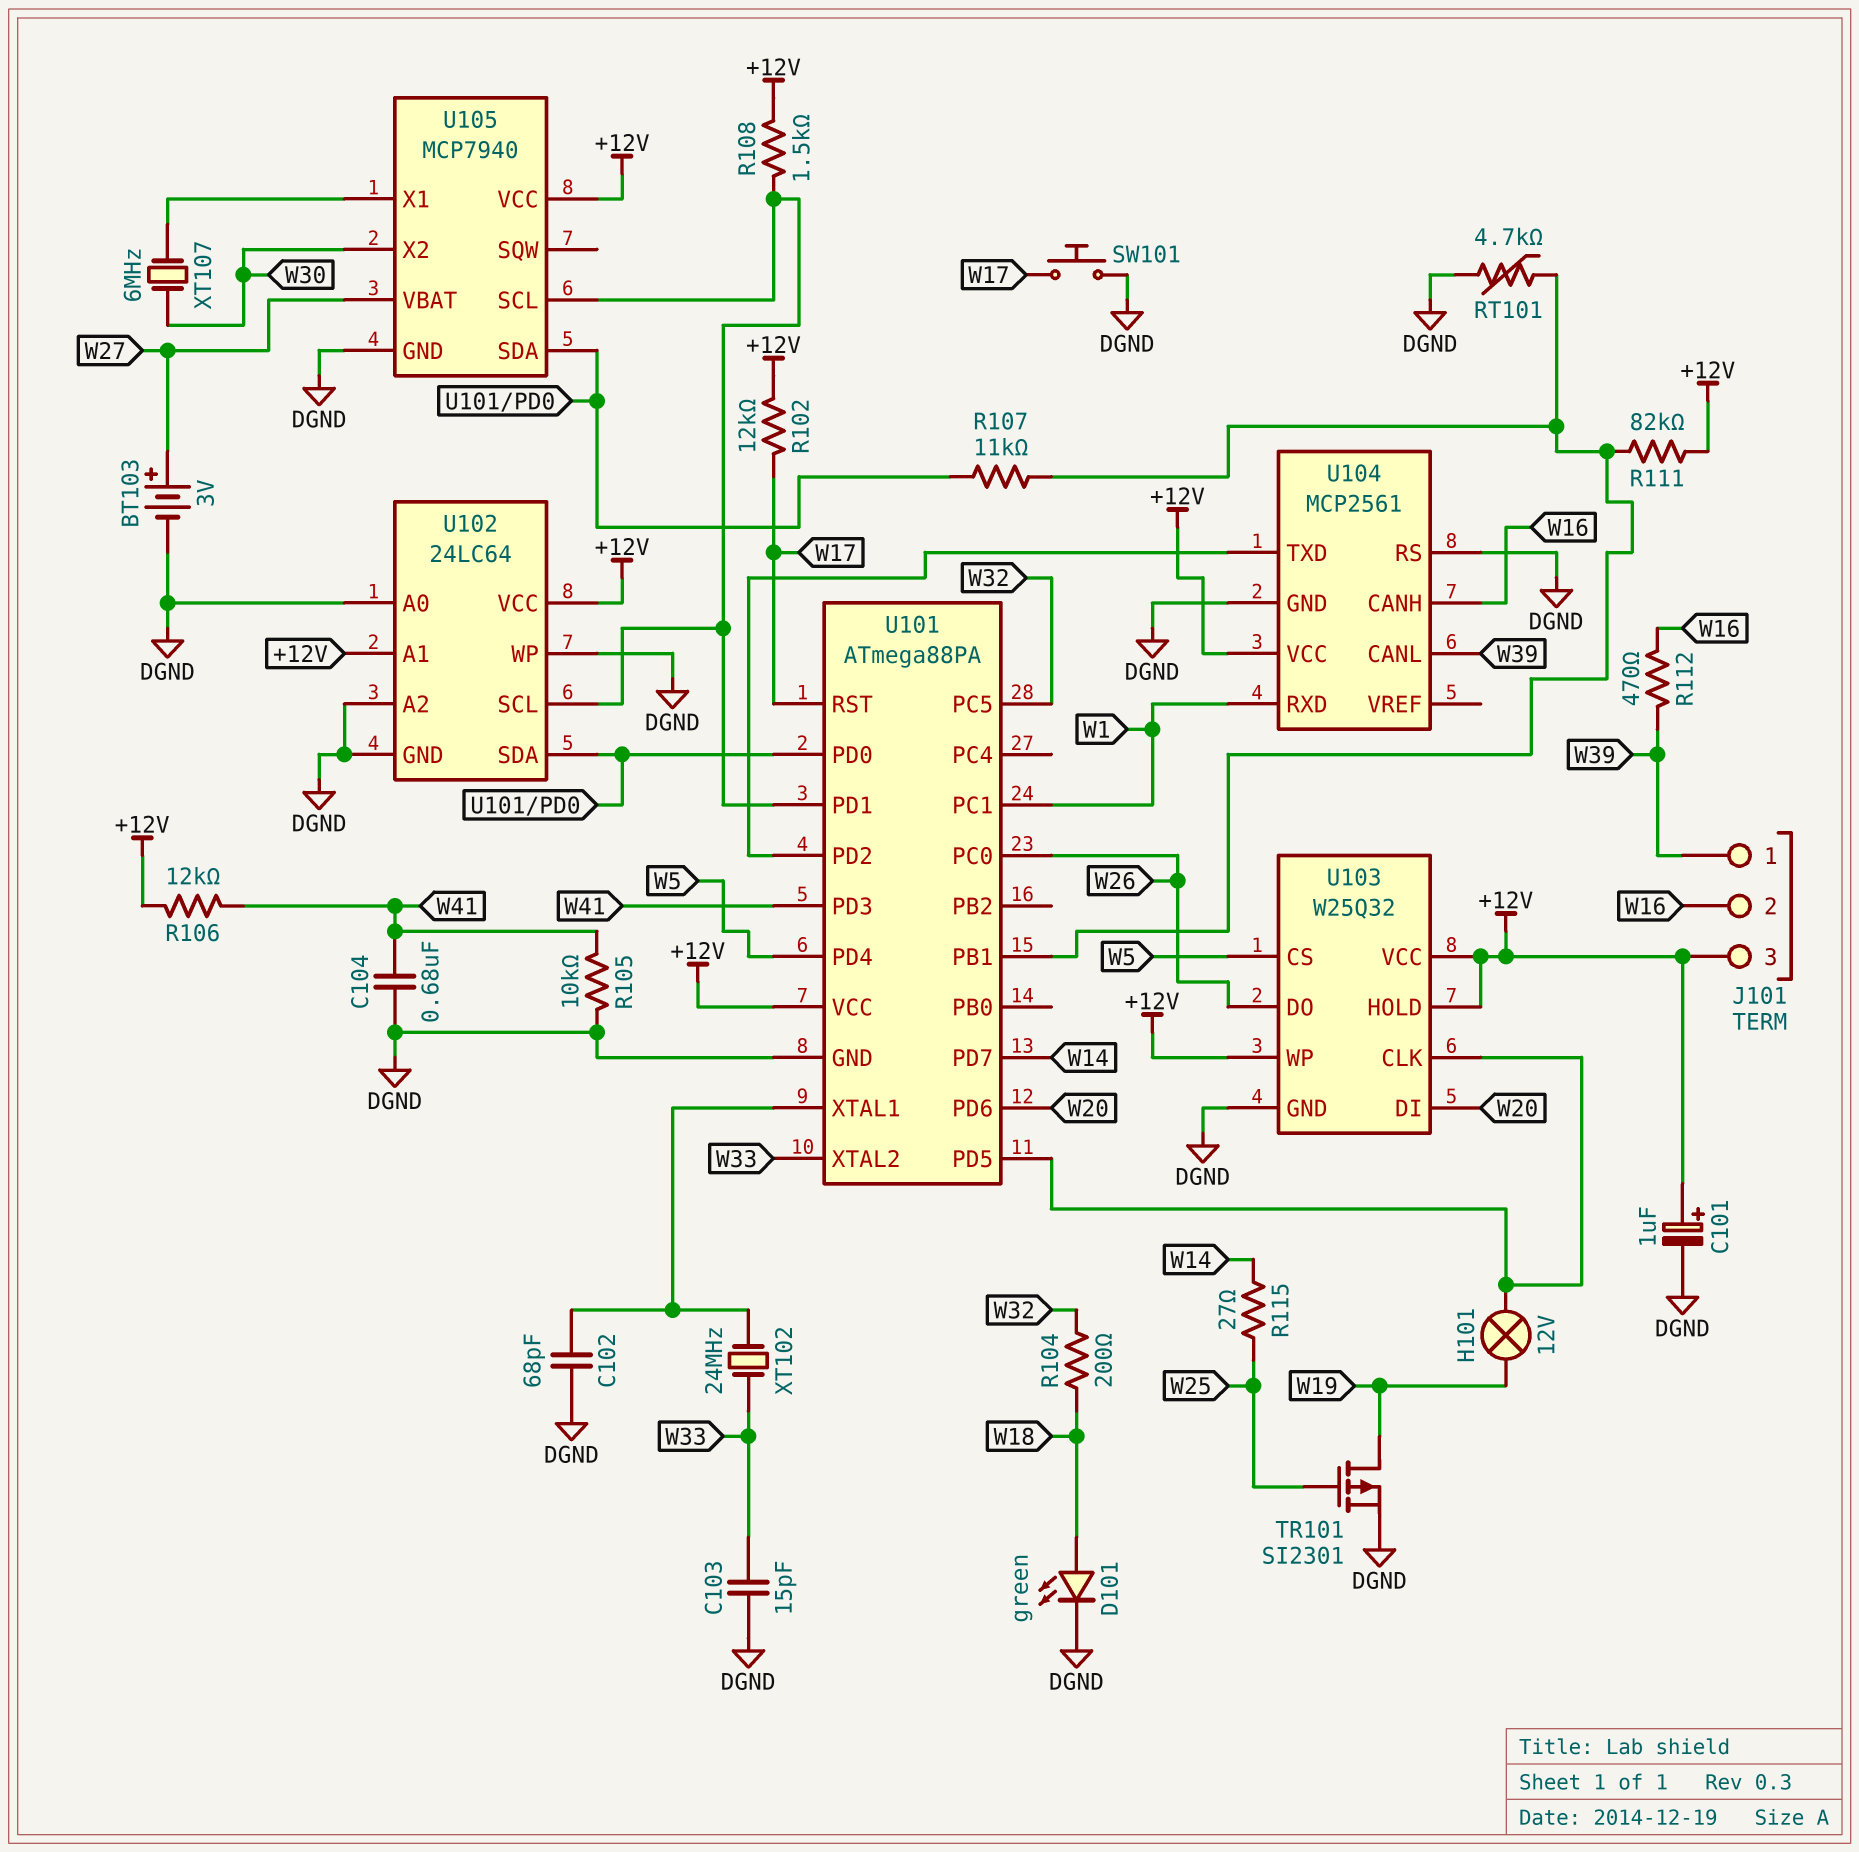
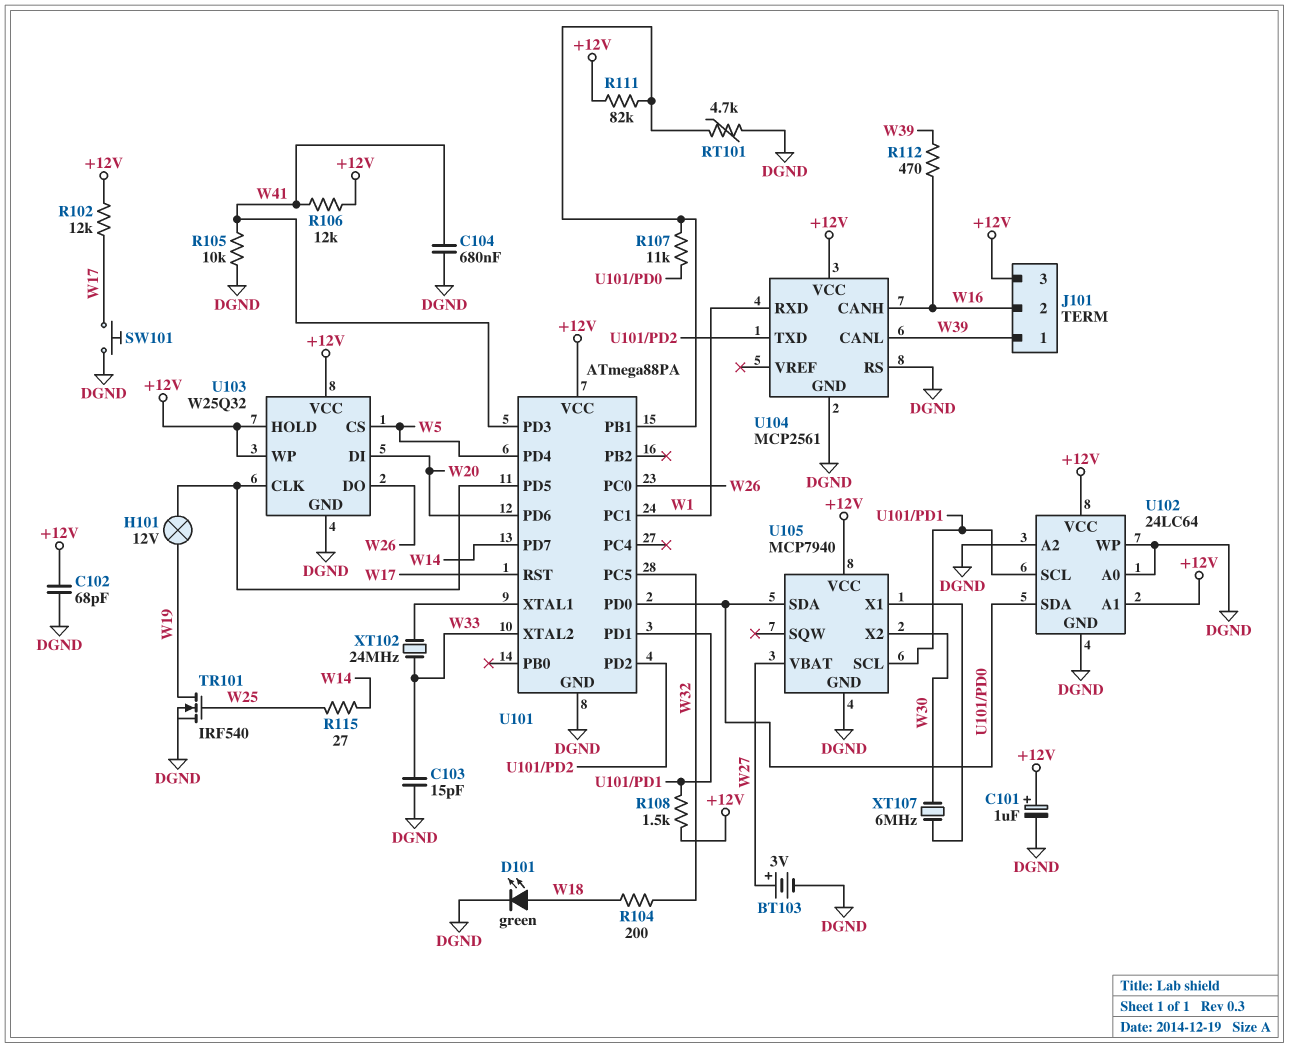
C102: 68pF (DGND, U101/XTAL1) -> 68pF (+12V, DGND)
TR101: PMOS SI2301 (G W25, D W19, S DGND) -> NMOS IRF540 (G W25, D W19, S DGND)

